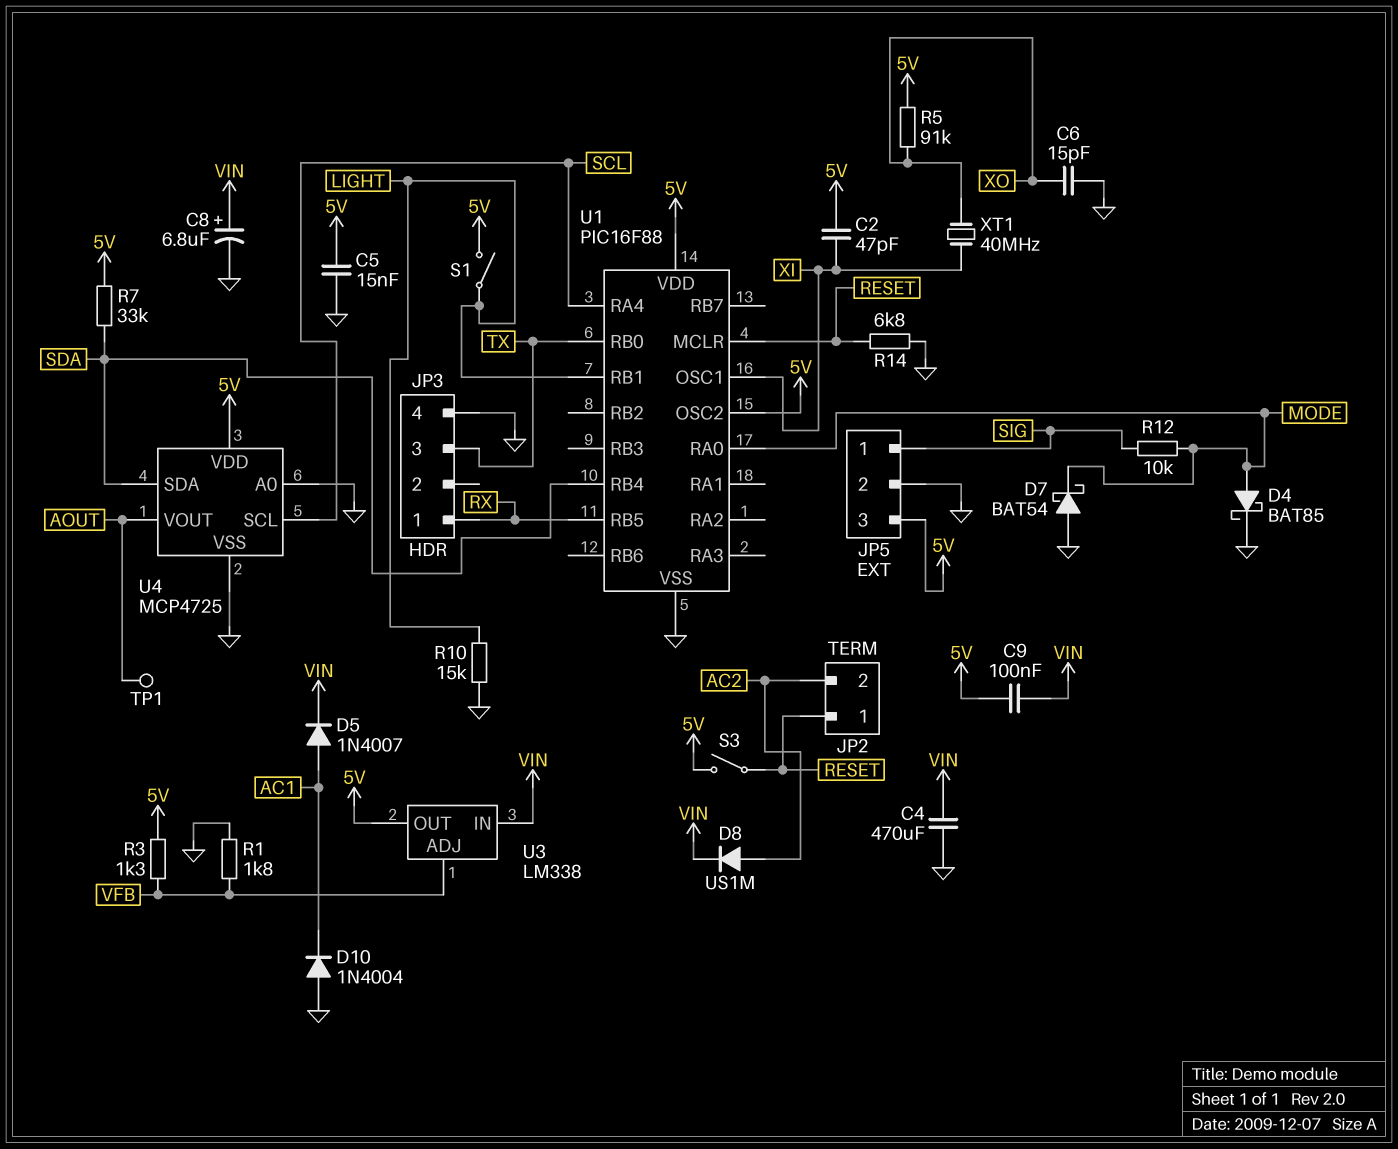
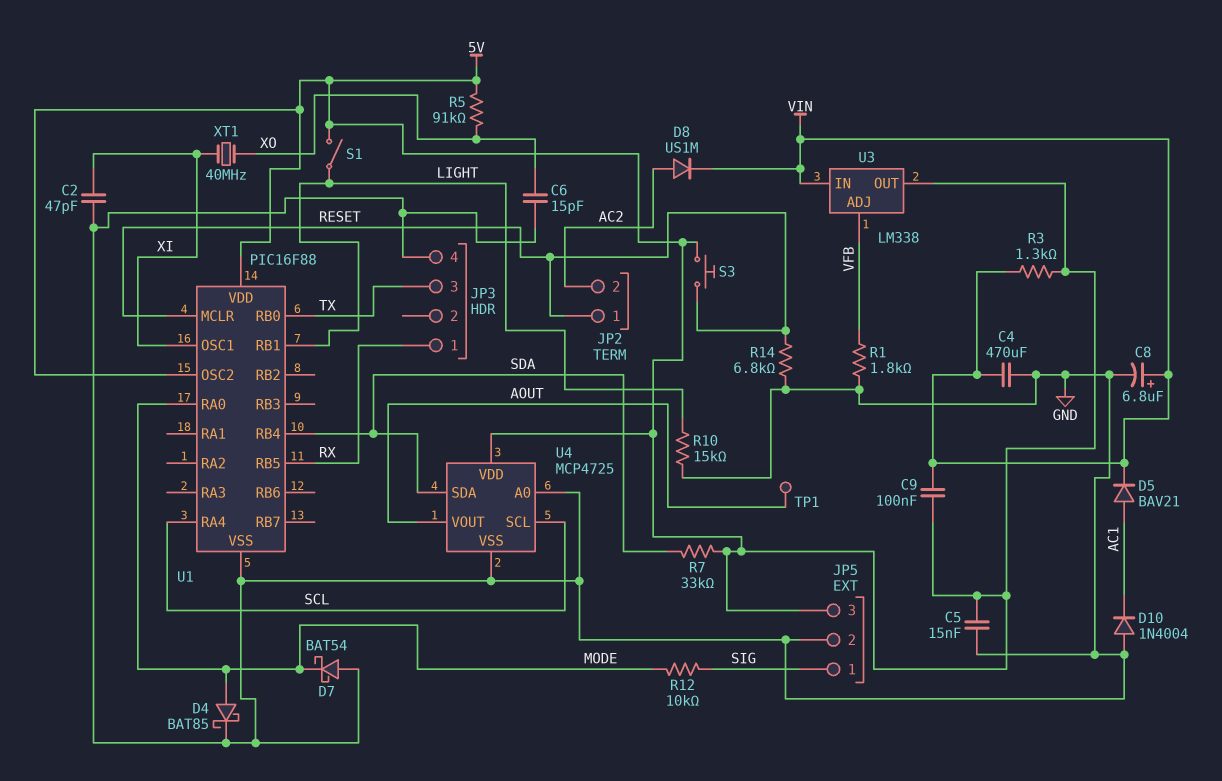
C2: 47pF (5V, XI) -> 47pF (GND, XI)
D5: diode 1N4007 (A AC1, K VIN) -> diode BAV21 (A AC1, K VIN)
R3: 1.3k (5V, VFB) -> 1.3k (5V, VIN)
S3: switch (5V, RESET) -> button (5V, RESET)

